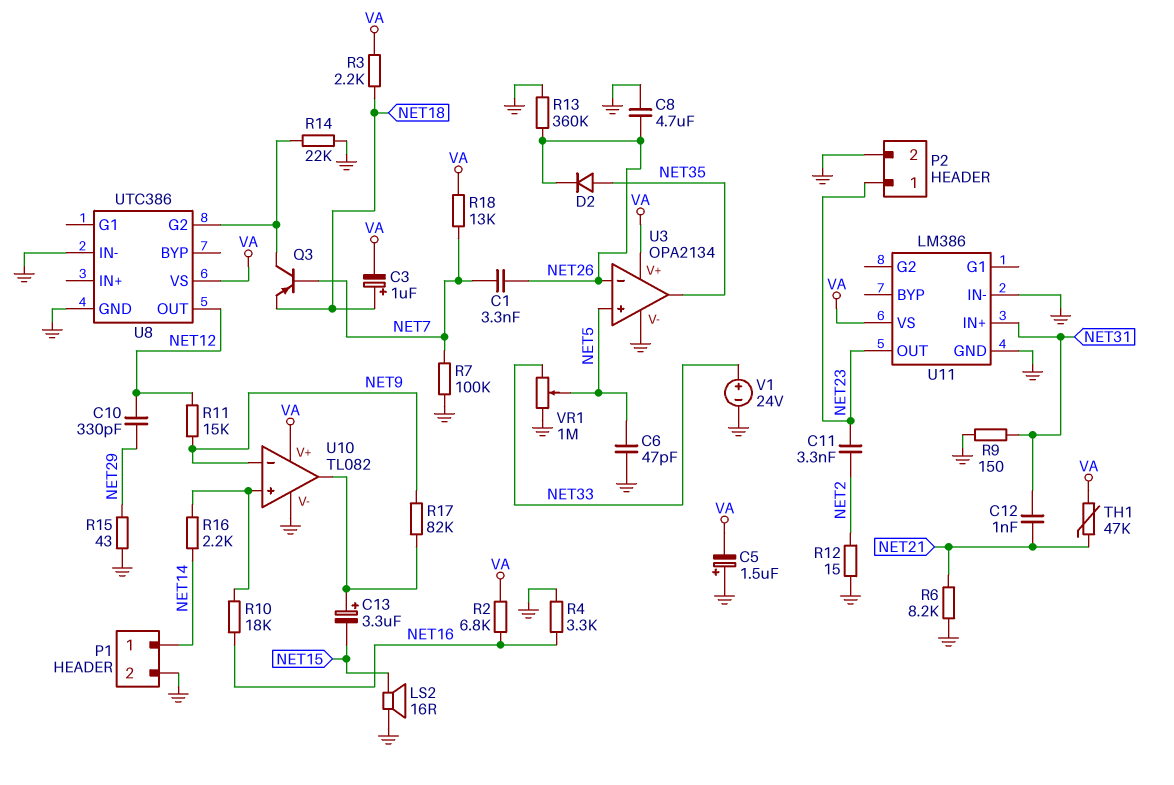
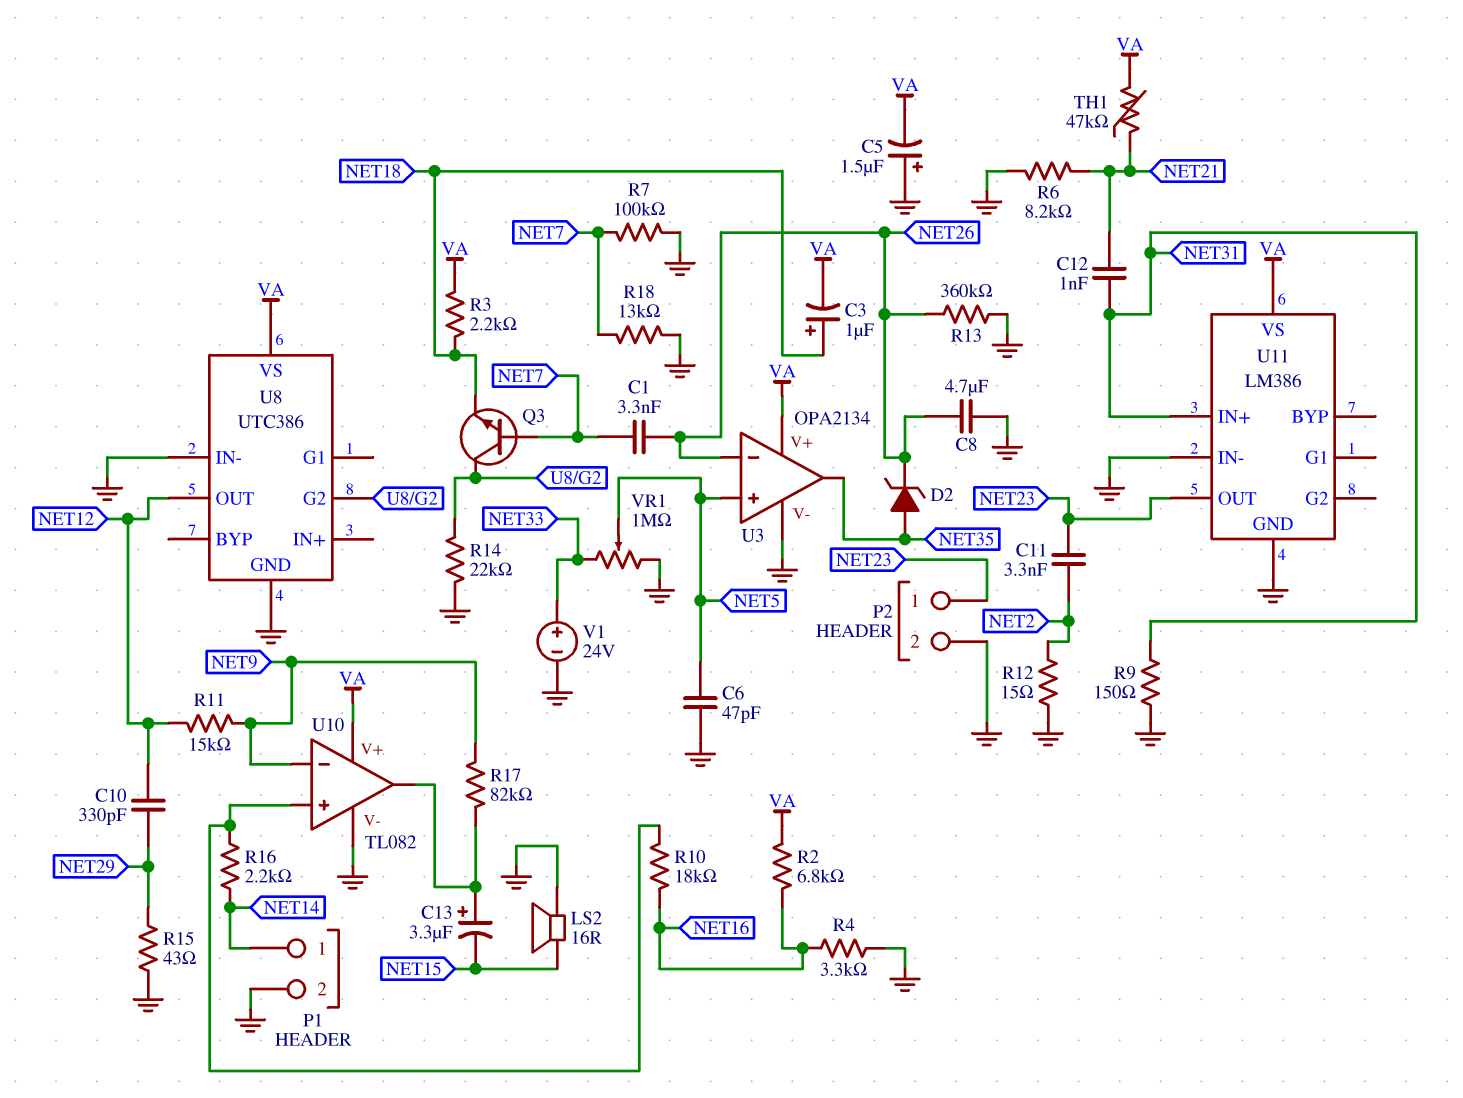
D2: diode (A NET35, K NET26) -> zener (A NET35, K NET26)
Q3: PNP (B NET7, C U8/G2, E NET18) -> NPN (B NET7, C U8/G2, E NET18)
R18: 13k (NET7, VA) -> 13k (GND, NET7)

